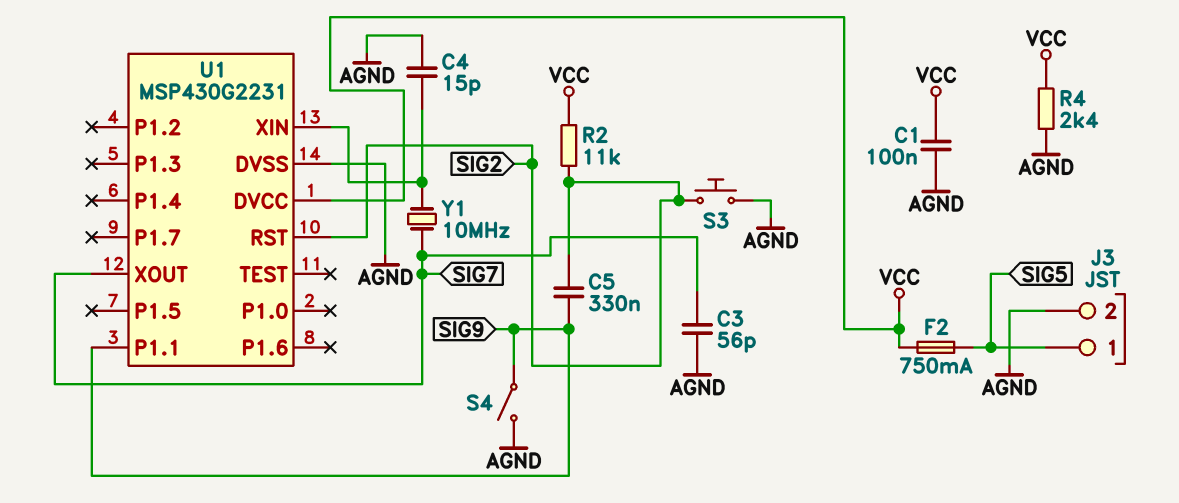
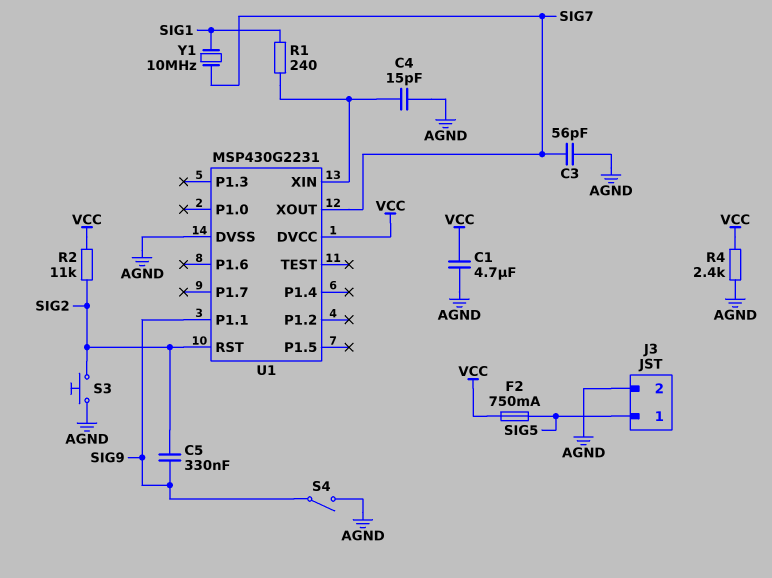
C1: 100nF (AGND, VCC) -> 4.7uF (AGND, VCC)
R1: none -> 240 (SIG1, U1/XIN)
Y1: 10MHz (SIG7, U1/XIN) -> 10MHz (SIG1, SIG7)

